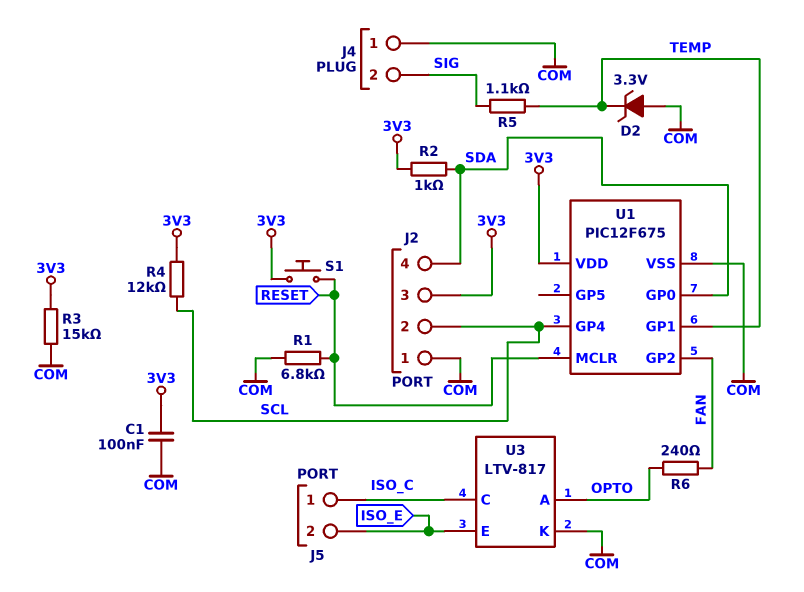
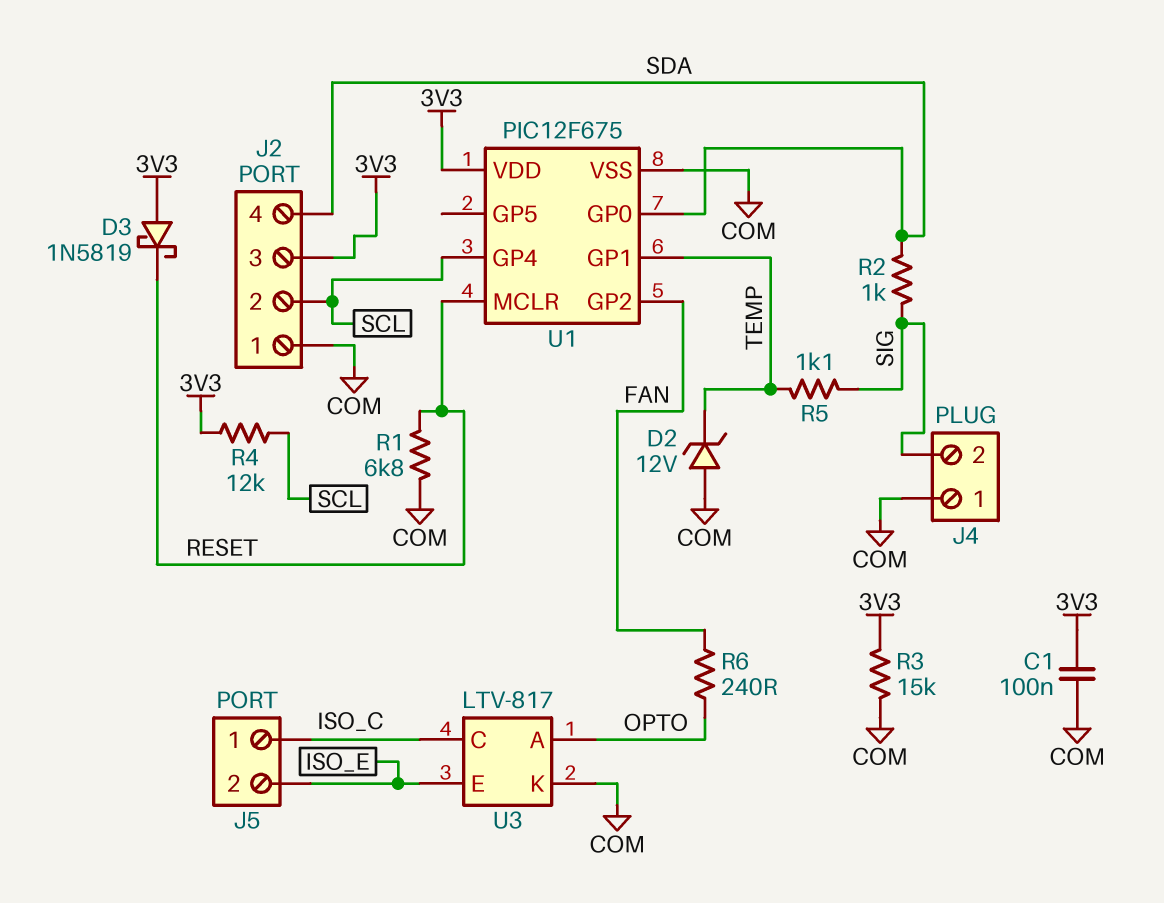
D2: zener 3.3V (A COM, K TEMP) -> zener 12V (A COM, K TEMP)
D3: none -> schottky 1N5819 (A 3V3, K RESET)
R2: 1k (3V3, SDA) -> 1k (SDA, SIG)
S1: button (3V3, RESET) -> none

